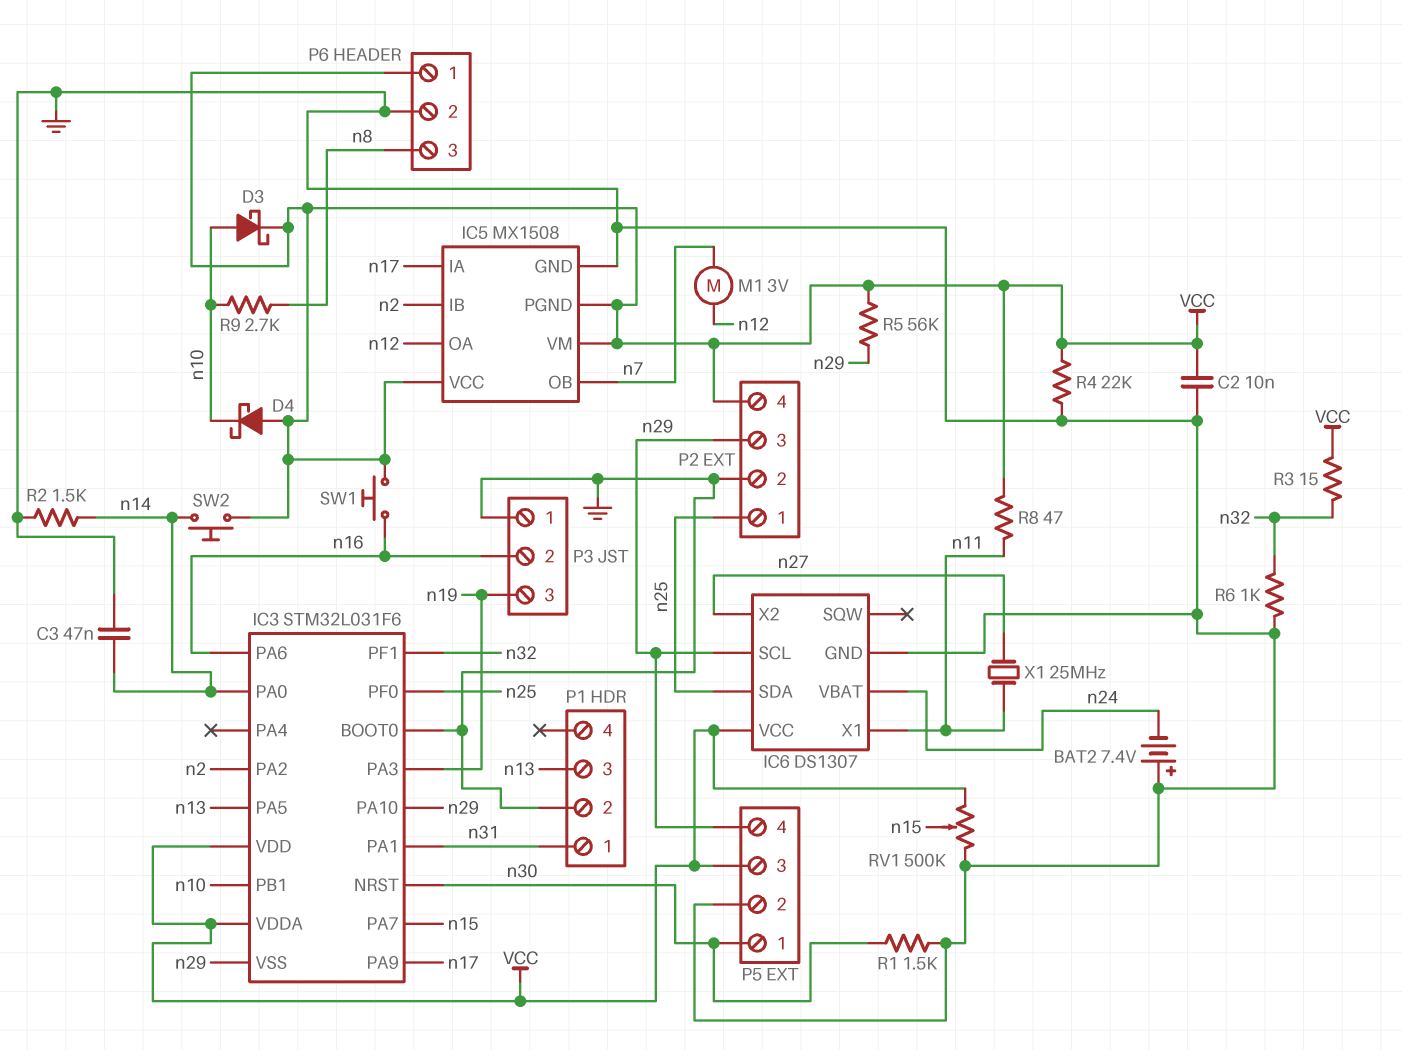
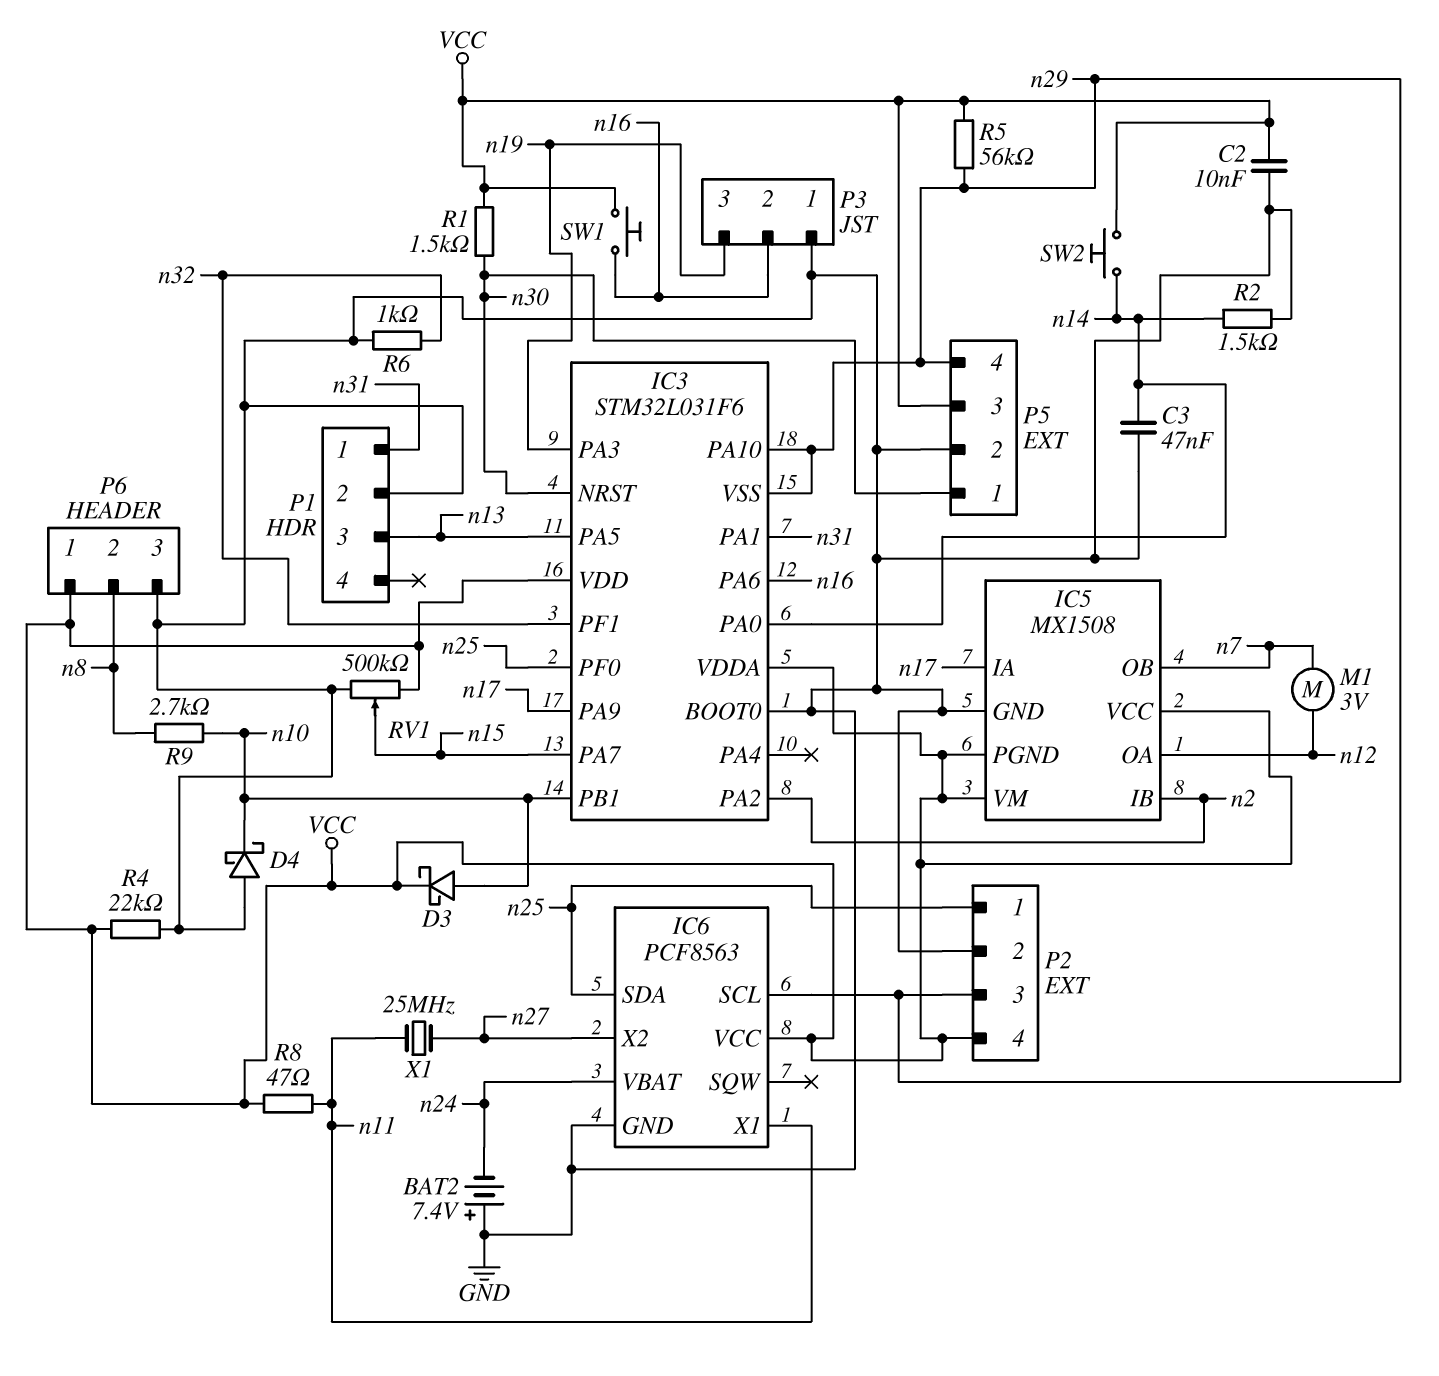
D4: schottky (A VCC, K n10) -> schottky (A GND, K n10)
IC6: DS1307 -> PCF8563
P6 pin 2: GND -> n8
P6 pin 3: n8 -> GND
R1: 1.5k (GND, n30) -> 1.5k (VCC, n30)
R3: 15 (VCC, n32) -> none

